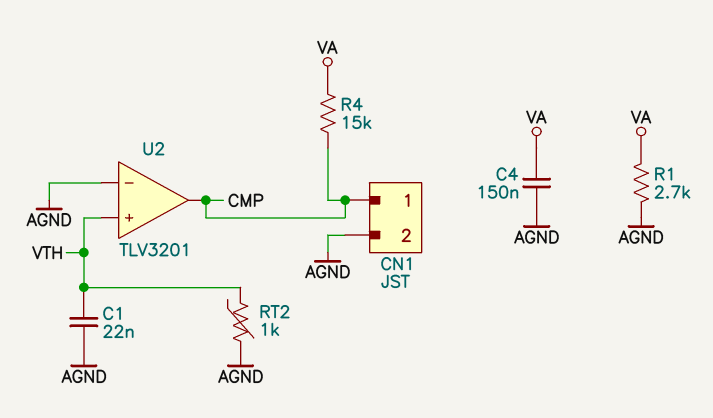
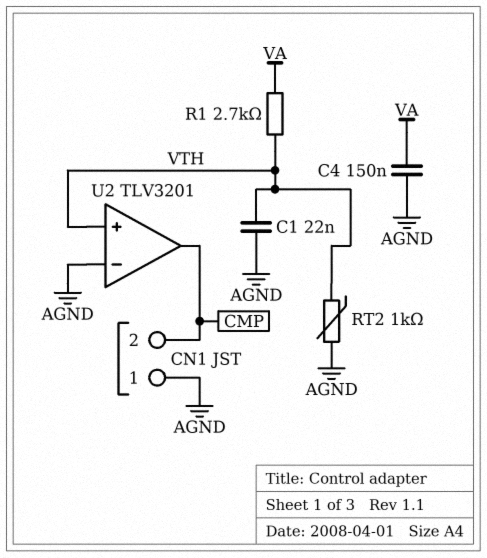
CN1 pin 1: CMP -> AGND
CN1 pin 2: AGND -> CMP
R1: 2.7k (AGND, VA) -> 2.7k (VA, VTH)
R4: 15k (CMP, VA) -> none

